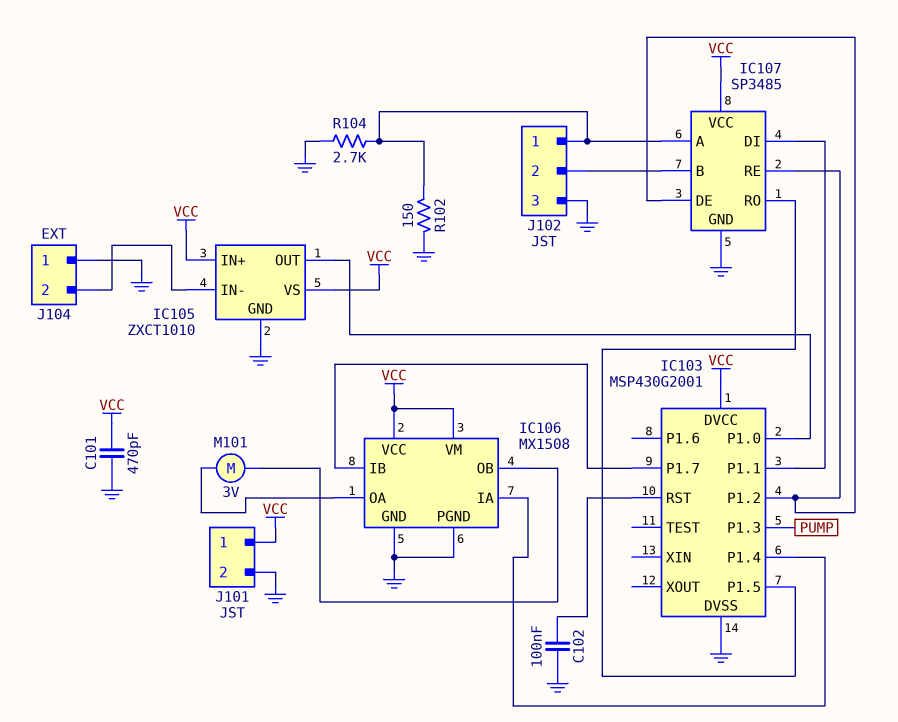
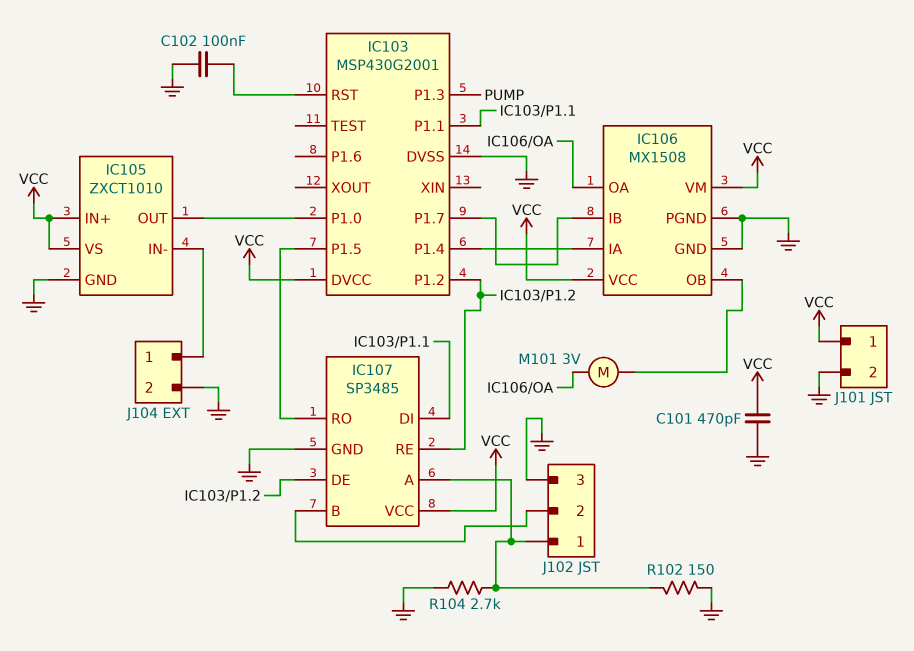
J104 pin 1: GND -> IC105/IN-
J104 pin 2: IC105/IN- -> GND

